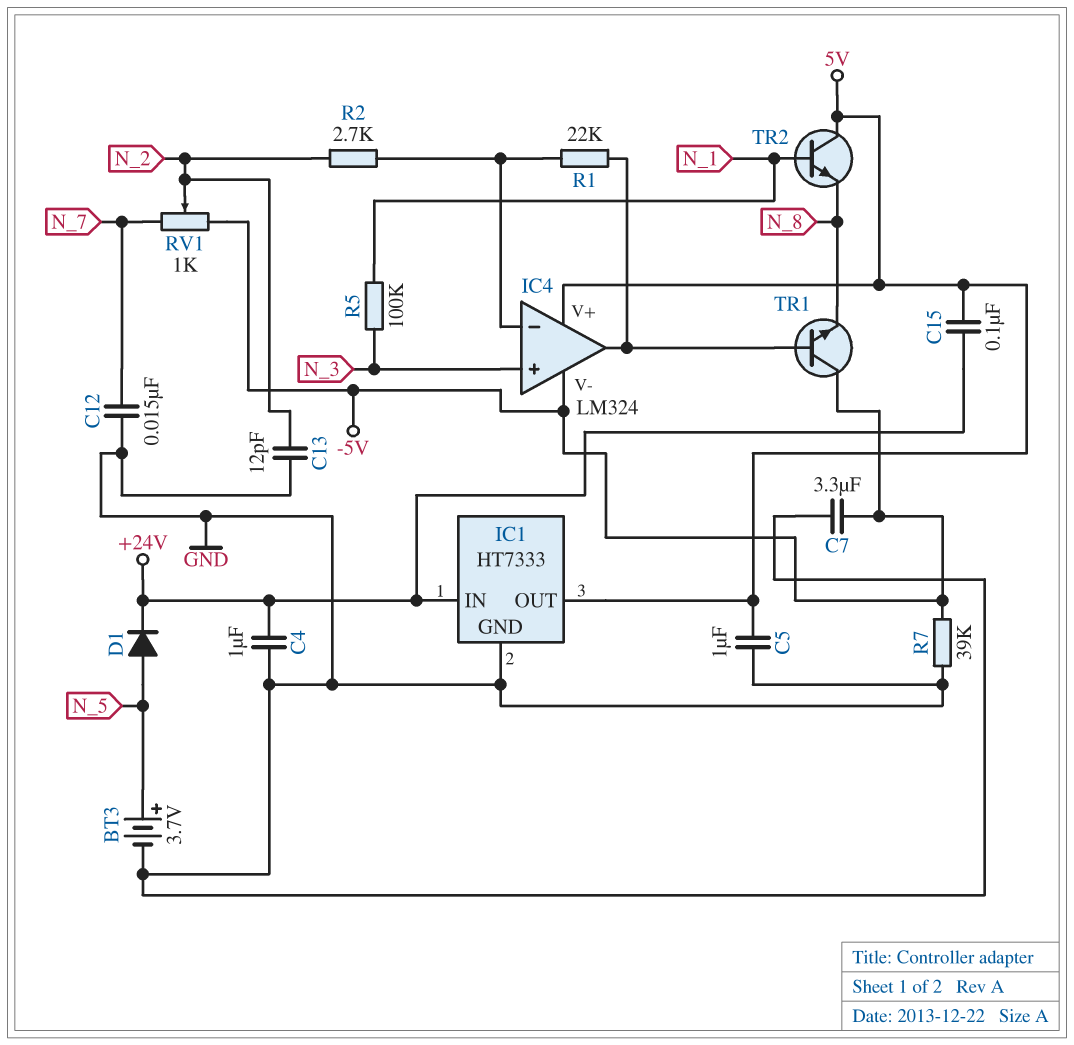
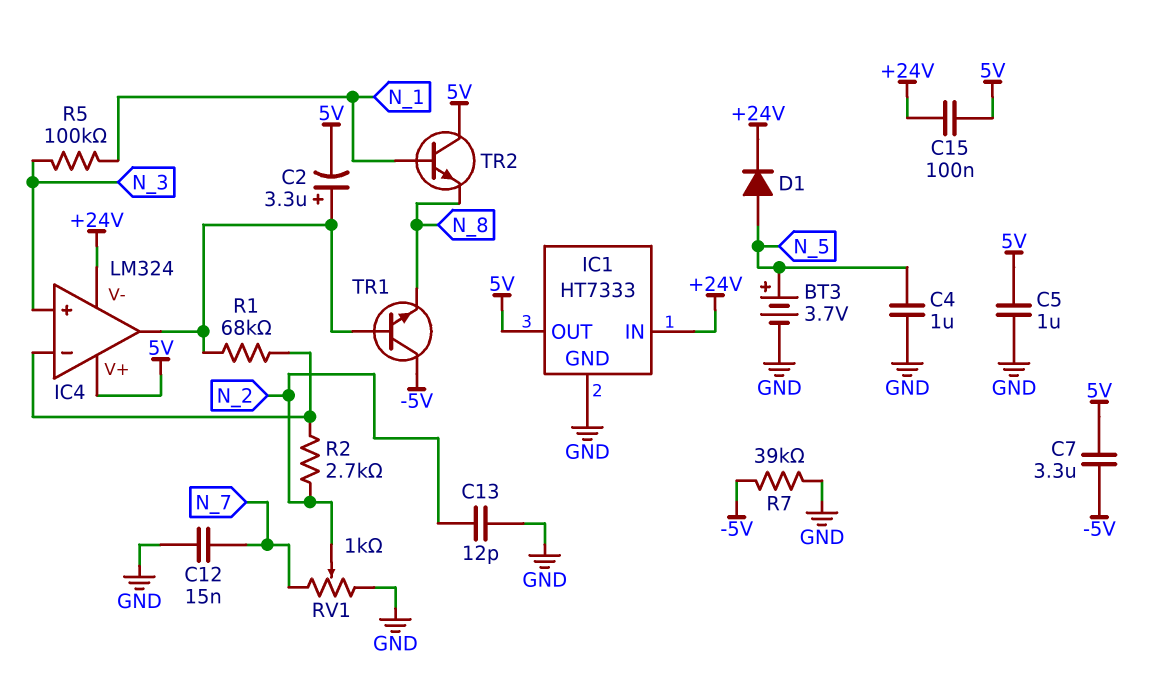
C2: none -> 3.3uF (plus IC4/out, minus 5V)
C4: 1uF (+24V, GND) -> 1uF (GND, N_5)
C7: 3.3uF (-5V, GND) -> 3.3uF (-5V, 5V)
IC4 pin V-: -5V -> +24V
R1: 22k (IC4/in-, IC4/out) -> 68k (IC4/in-, IC4/out)
RV1: 1k (-5V, N_7, wiper N_2) -> 1k (GND, N_7, wiper N_2)

